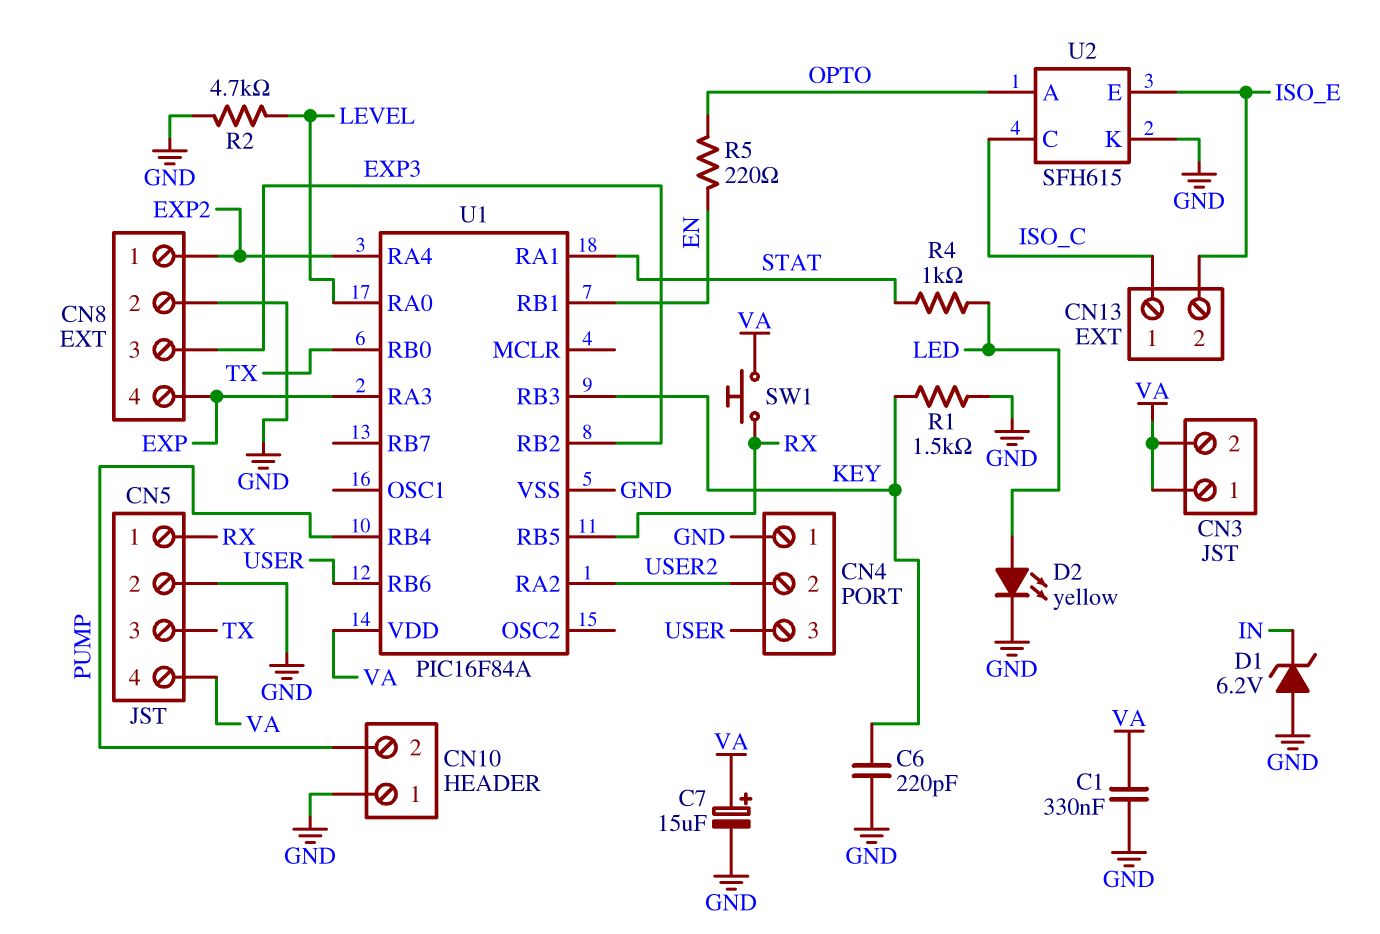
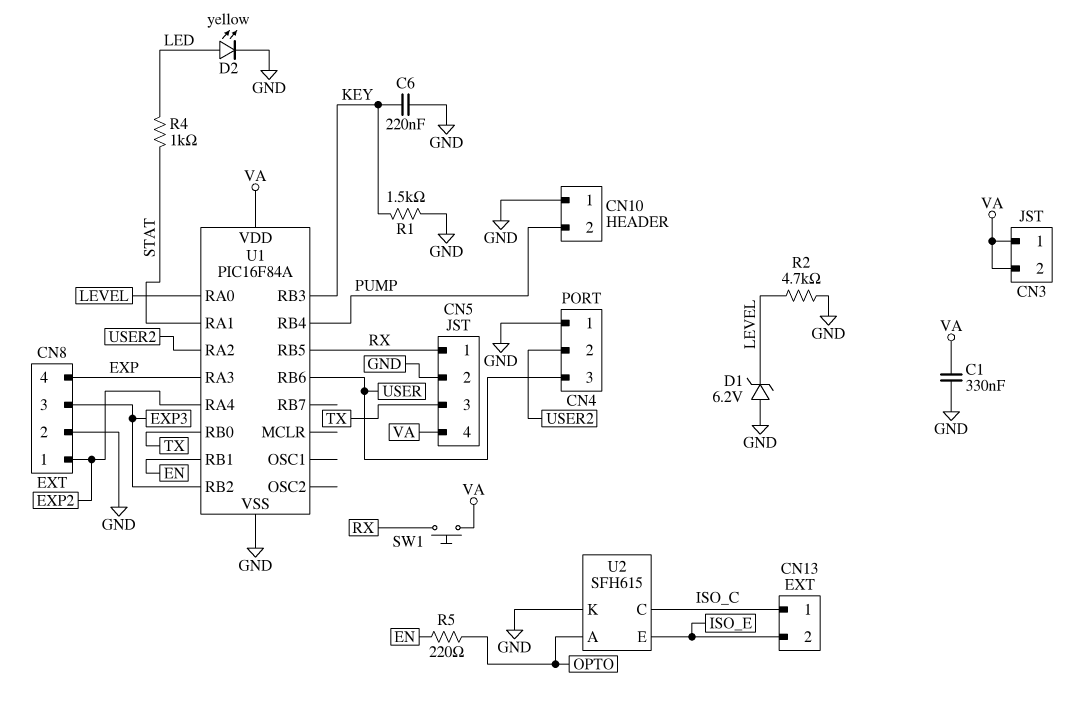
C6: 220pF (GND, KEY) -> 220nF (GND, KEY)
C7: 15uF (plus VA, minus GND) -> none
D1: zener 6.2V (A GND, K IN) -> zener 6.2V (A GND, K LEVEL)

